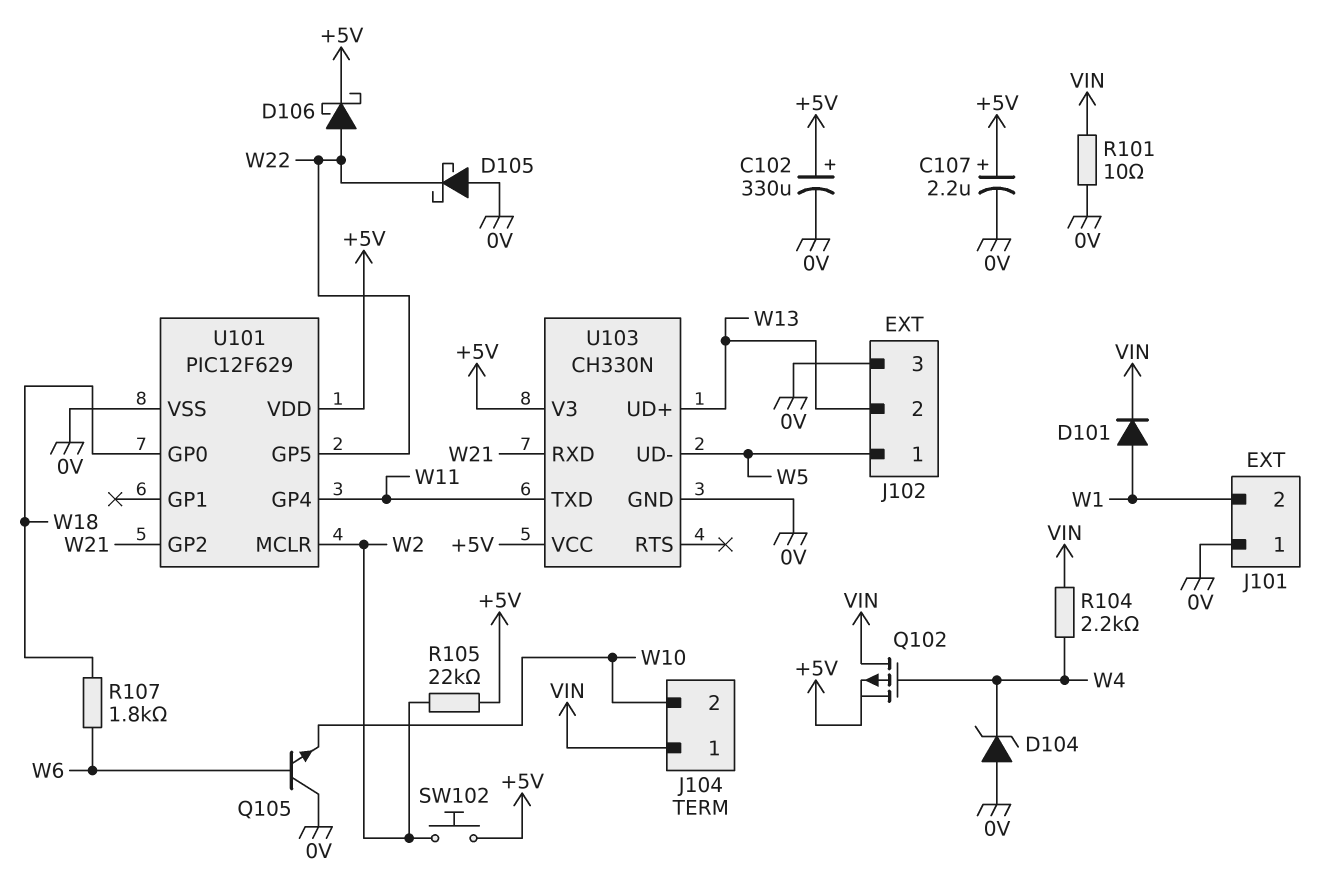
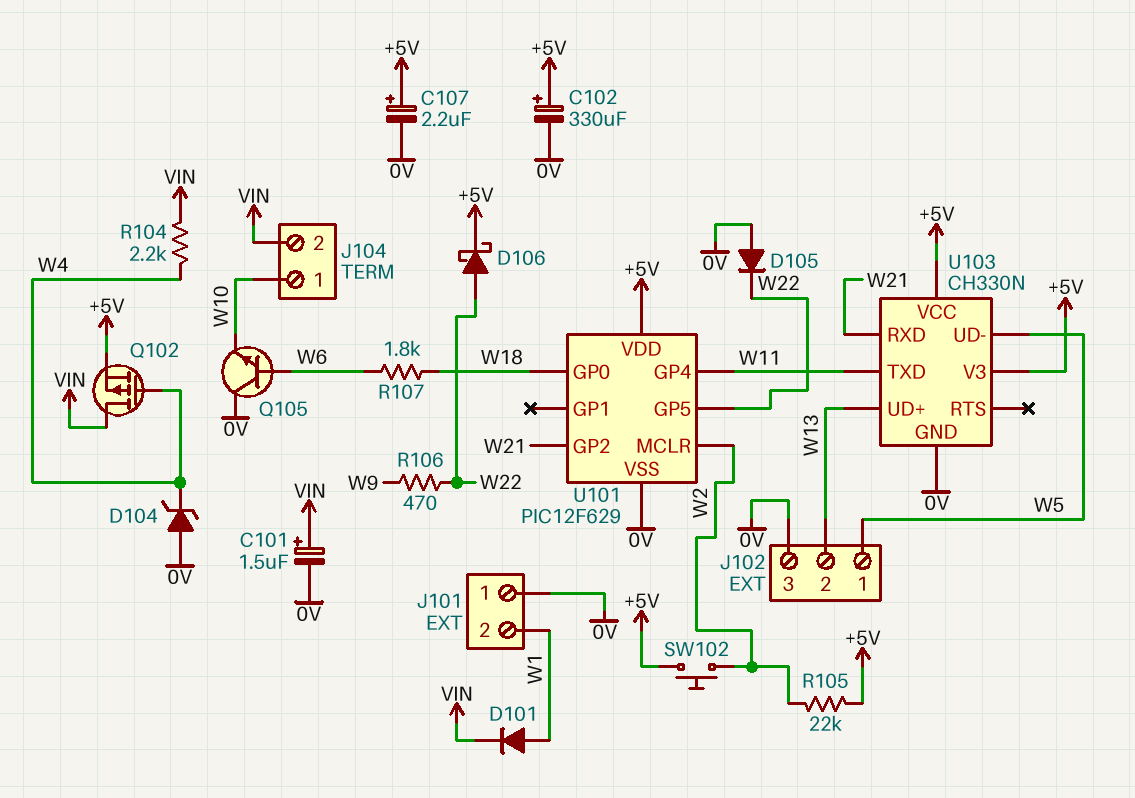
C101: none -> 1.5uF (plus VIN, minus 0V)
D105: schottky (A 0V, K W22) -> diode (A 0V, K W22)
J104 pin 1: VIN -> W10
J104 pin 2: W10 -> VIN
R101: 10 (0V, VIN) -> none
R106: none -> 470 (W9, W22)

